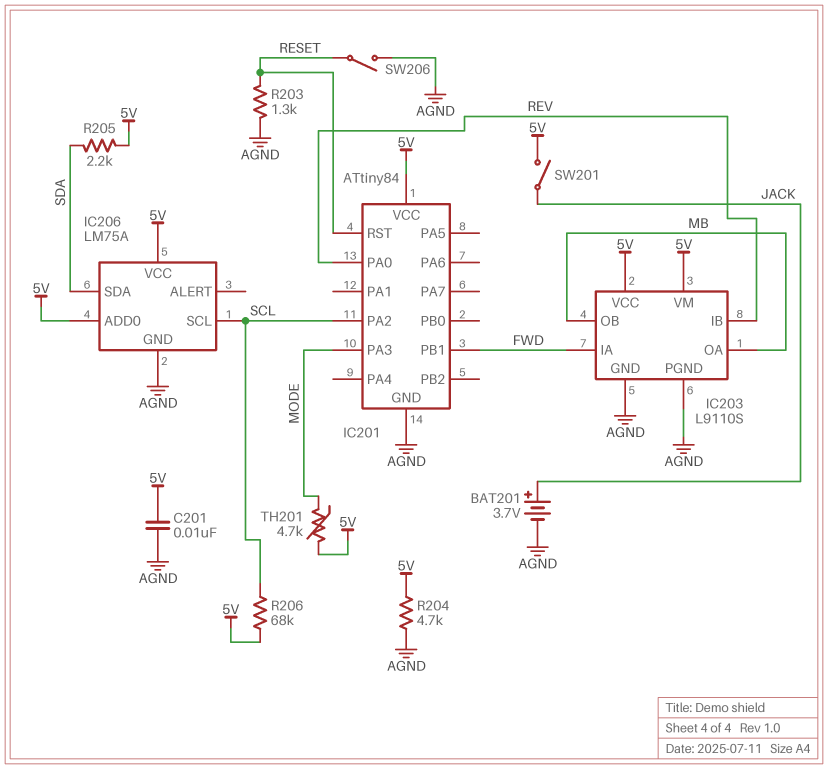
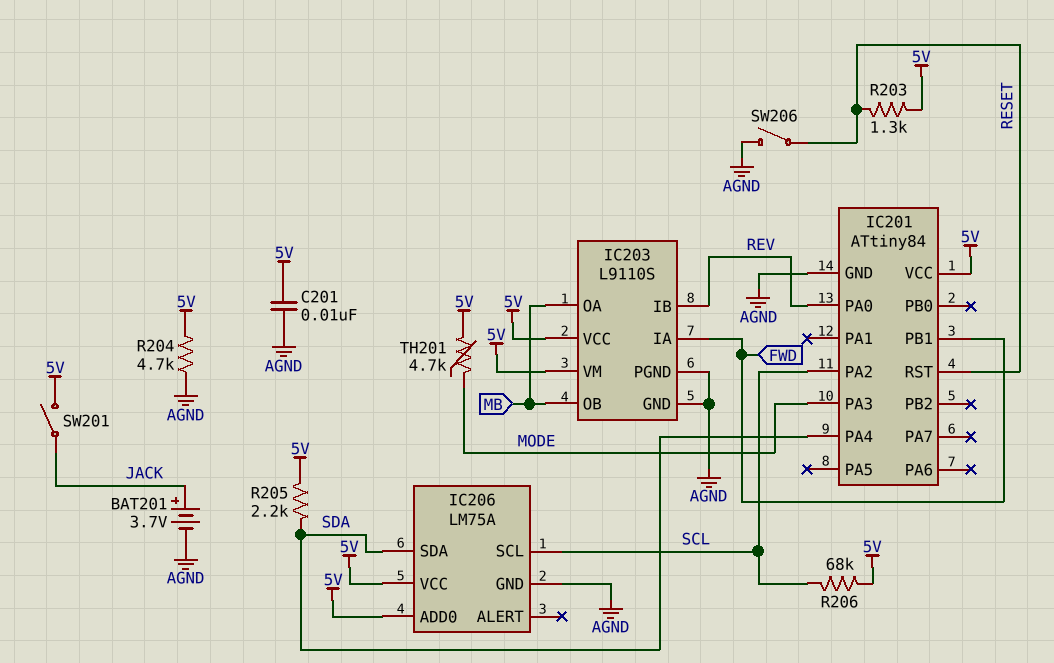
IC201 pin PA4: none -> SDA
R203: 1.3k (AGND, RESET) -> 1.3k (5V, RESET)

